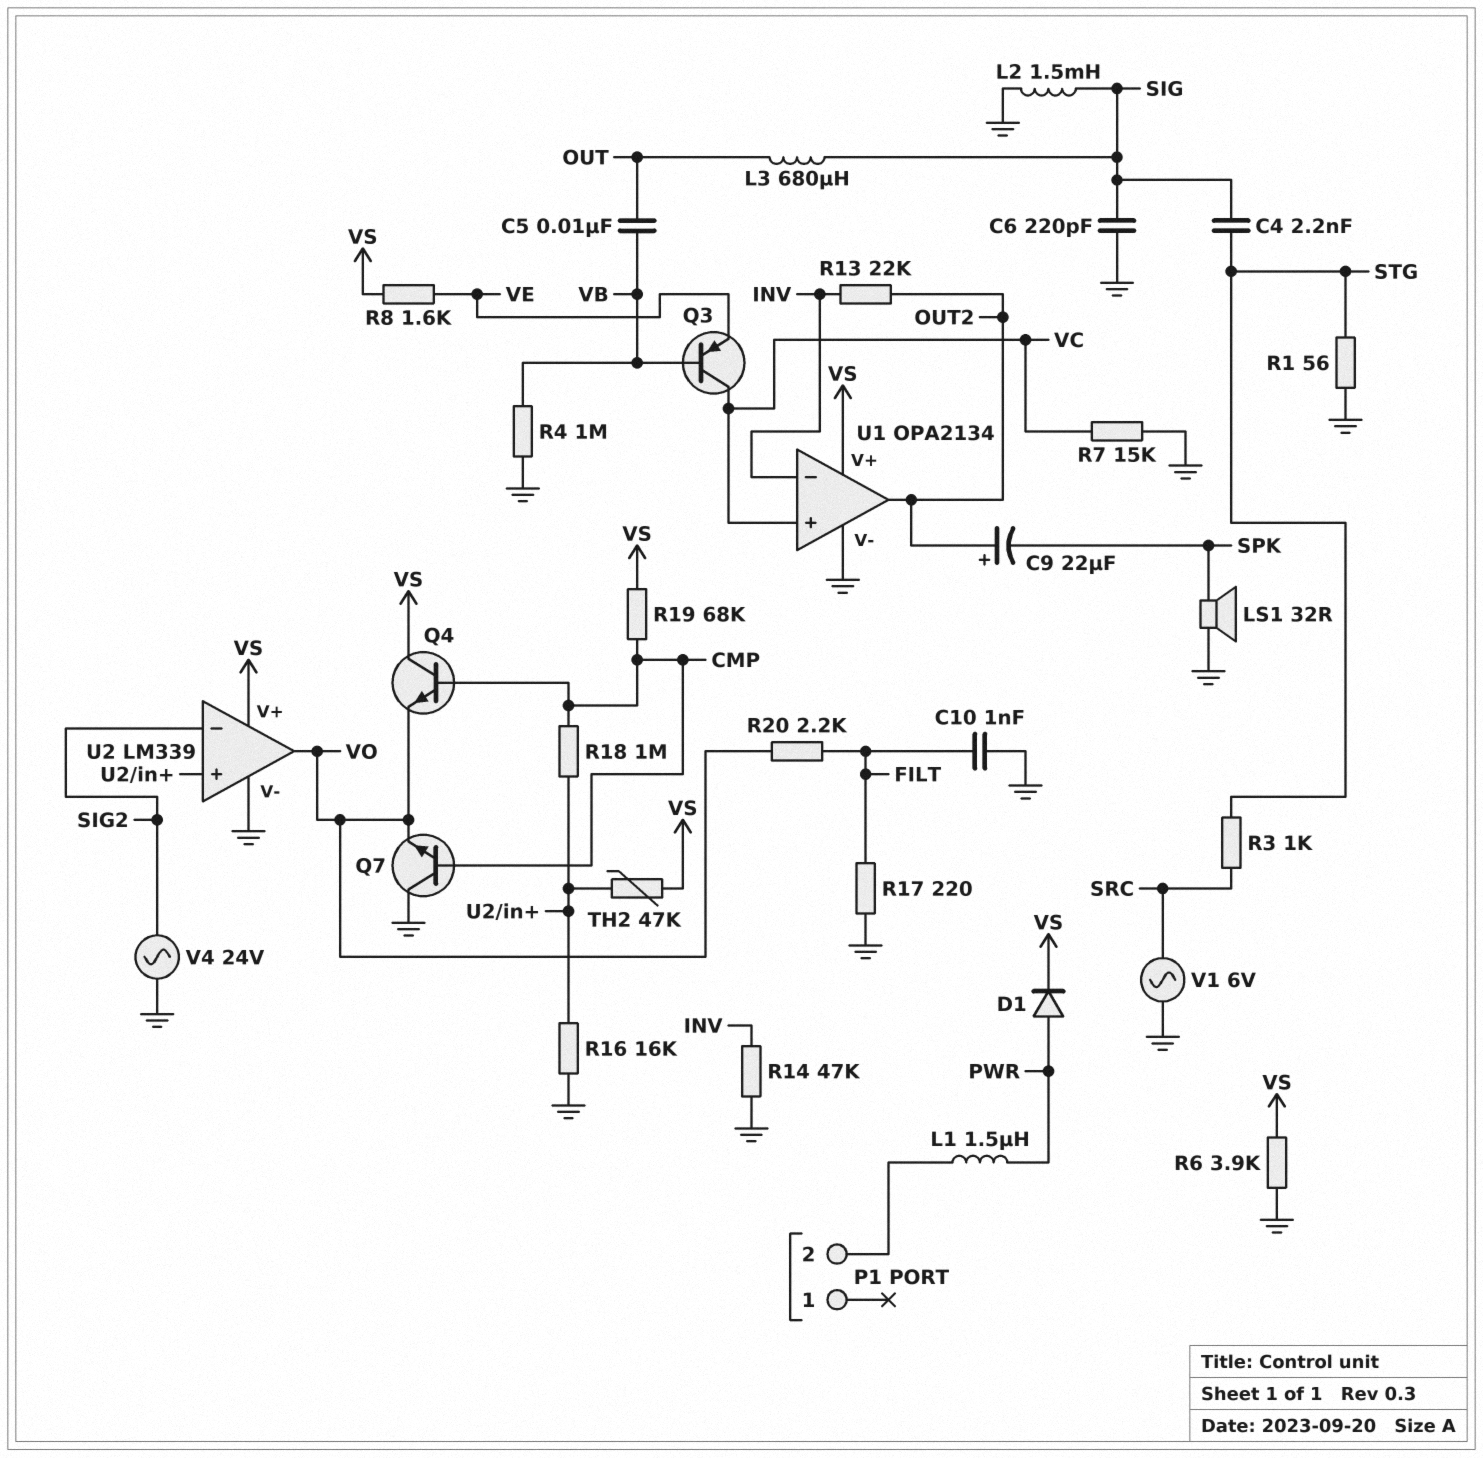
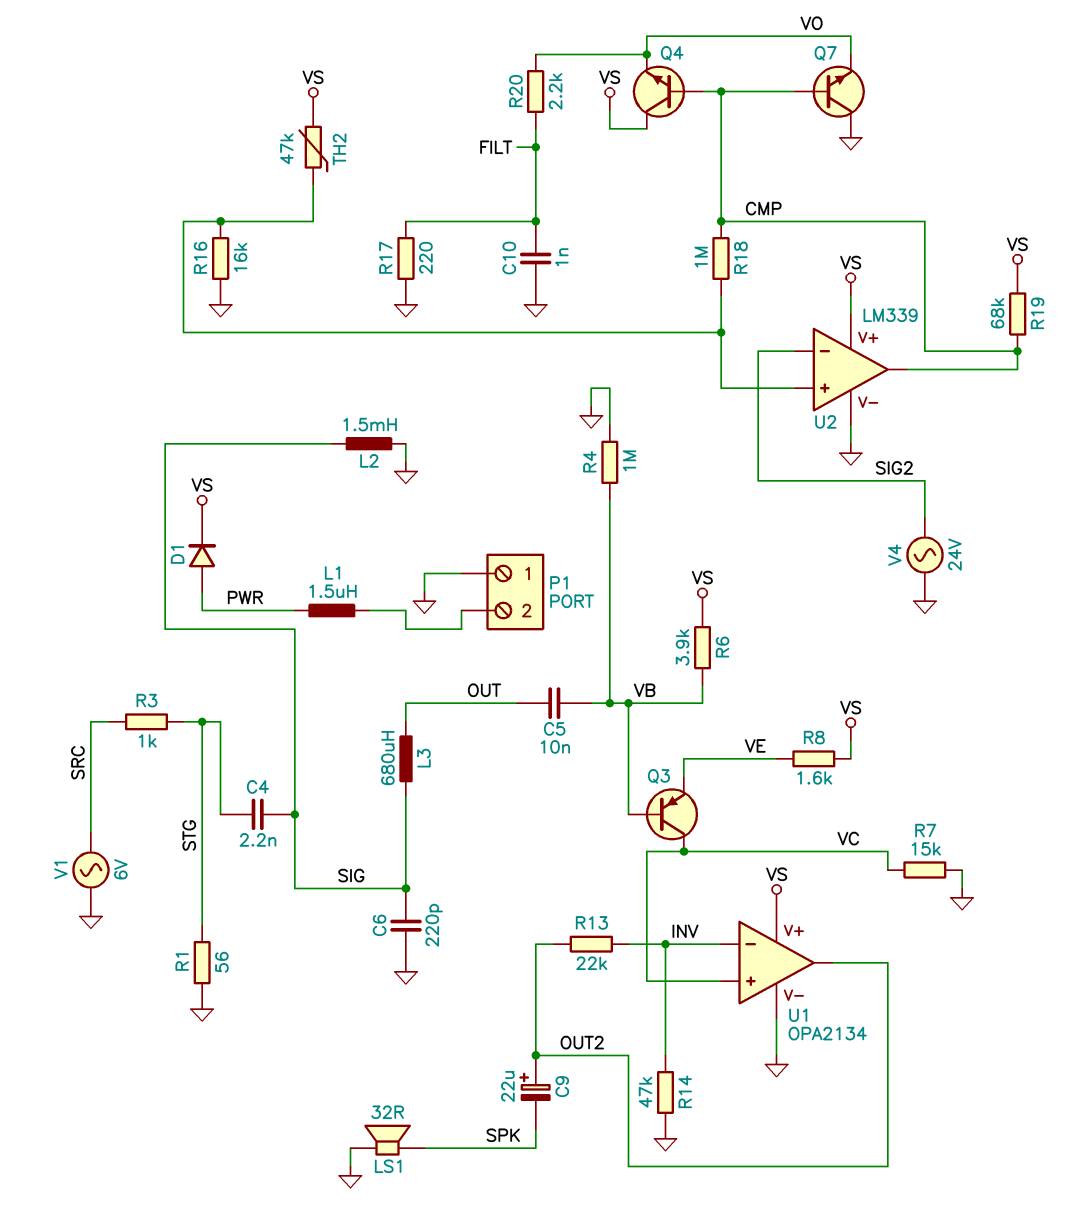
P1 pin 1: none -> GND
R6: 3.9k (GND, VS) -> 3.9k (VB, VS)
U2 pin out: VO -> CMP

